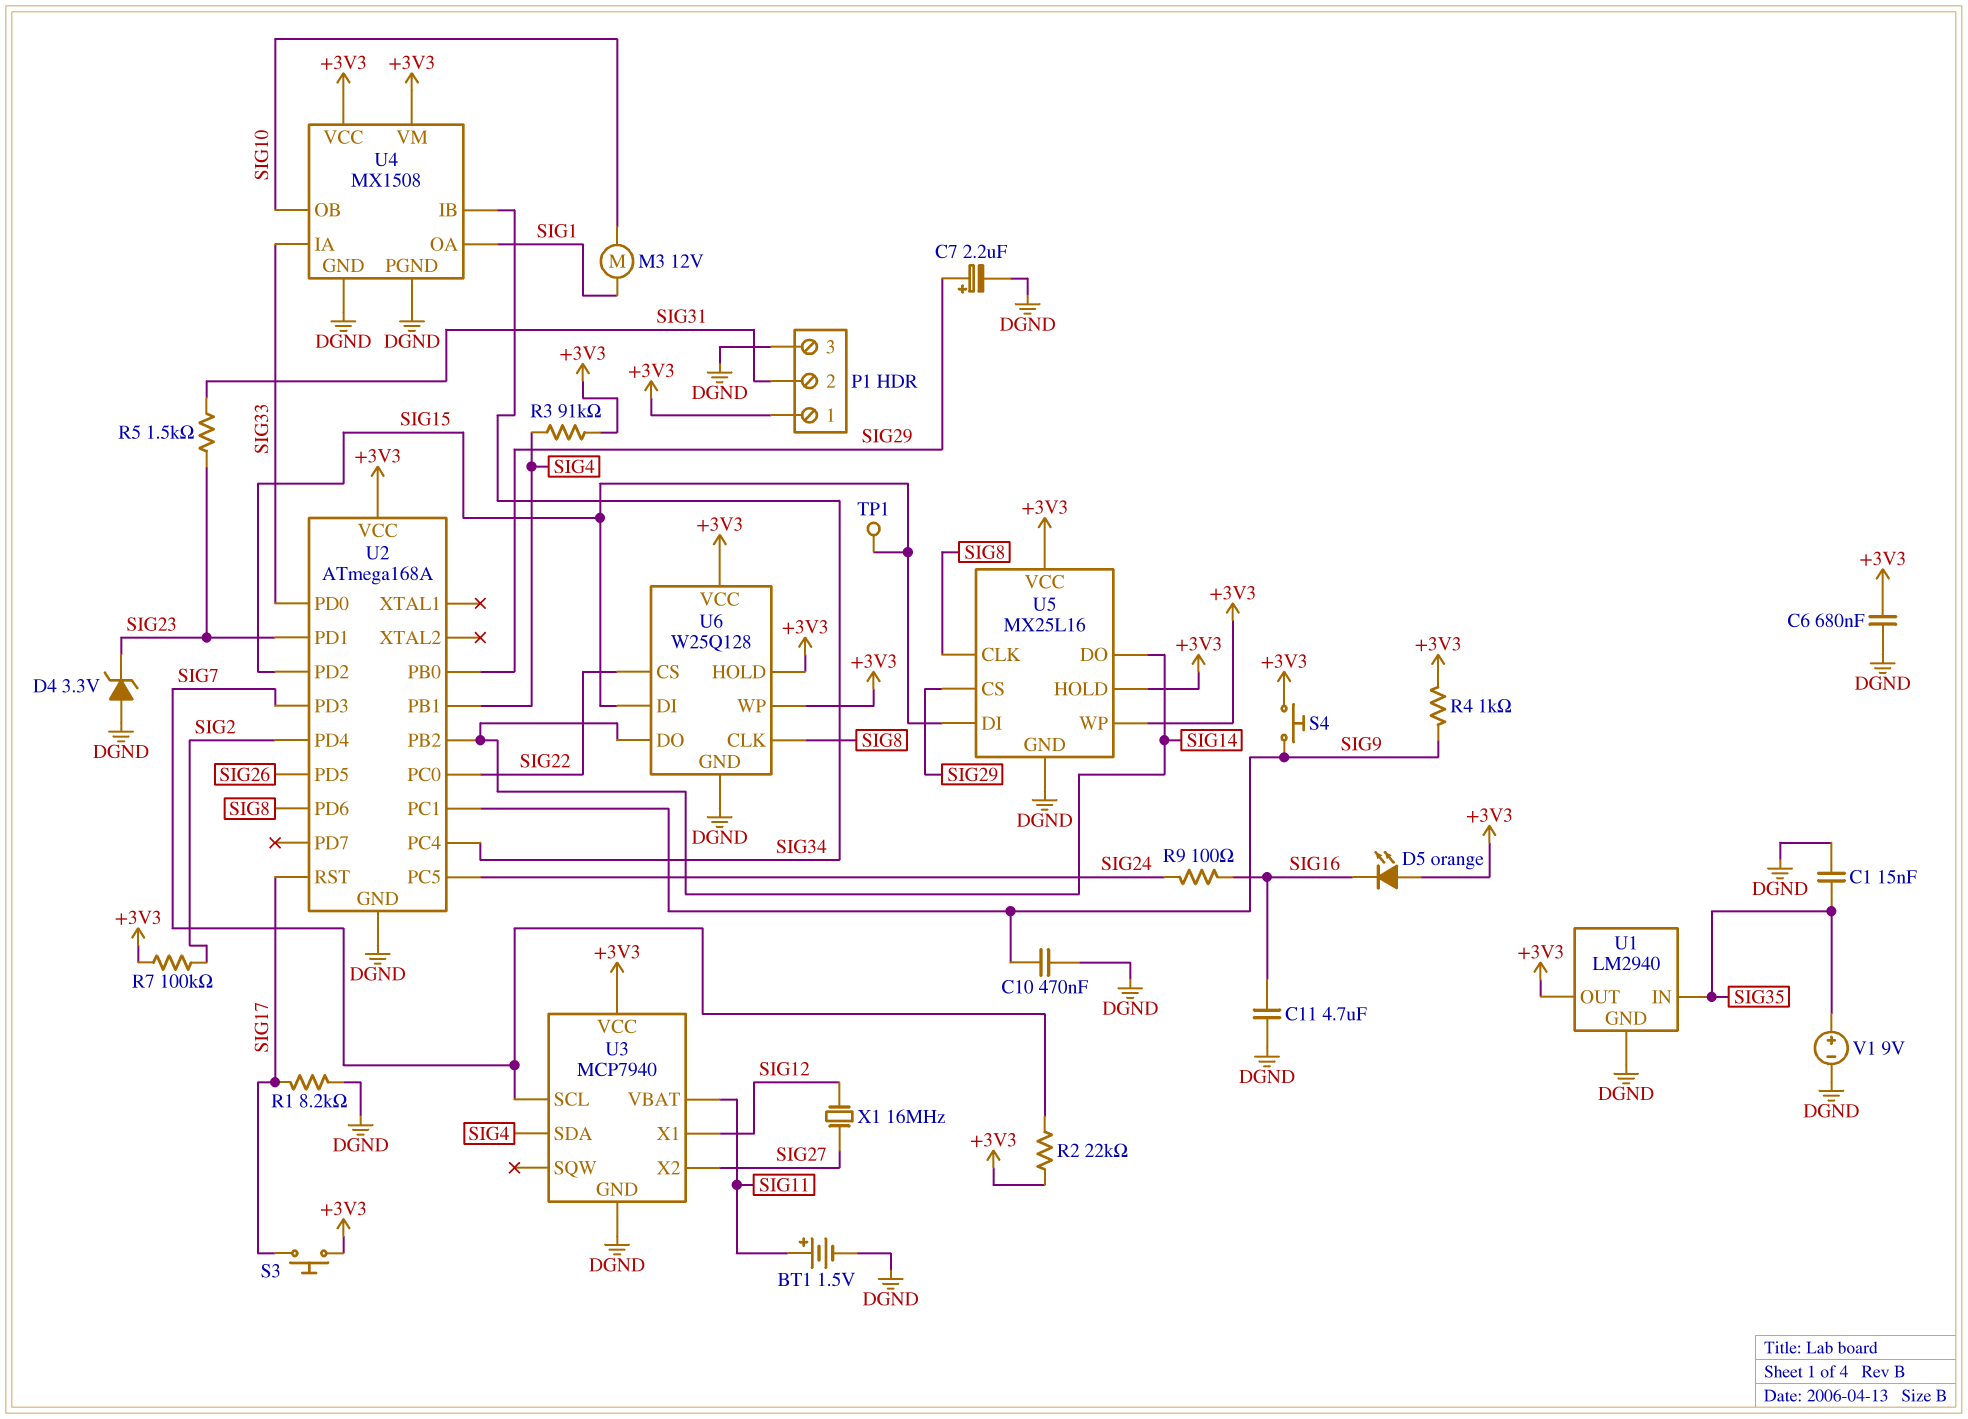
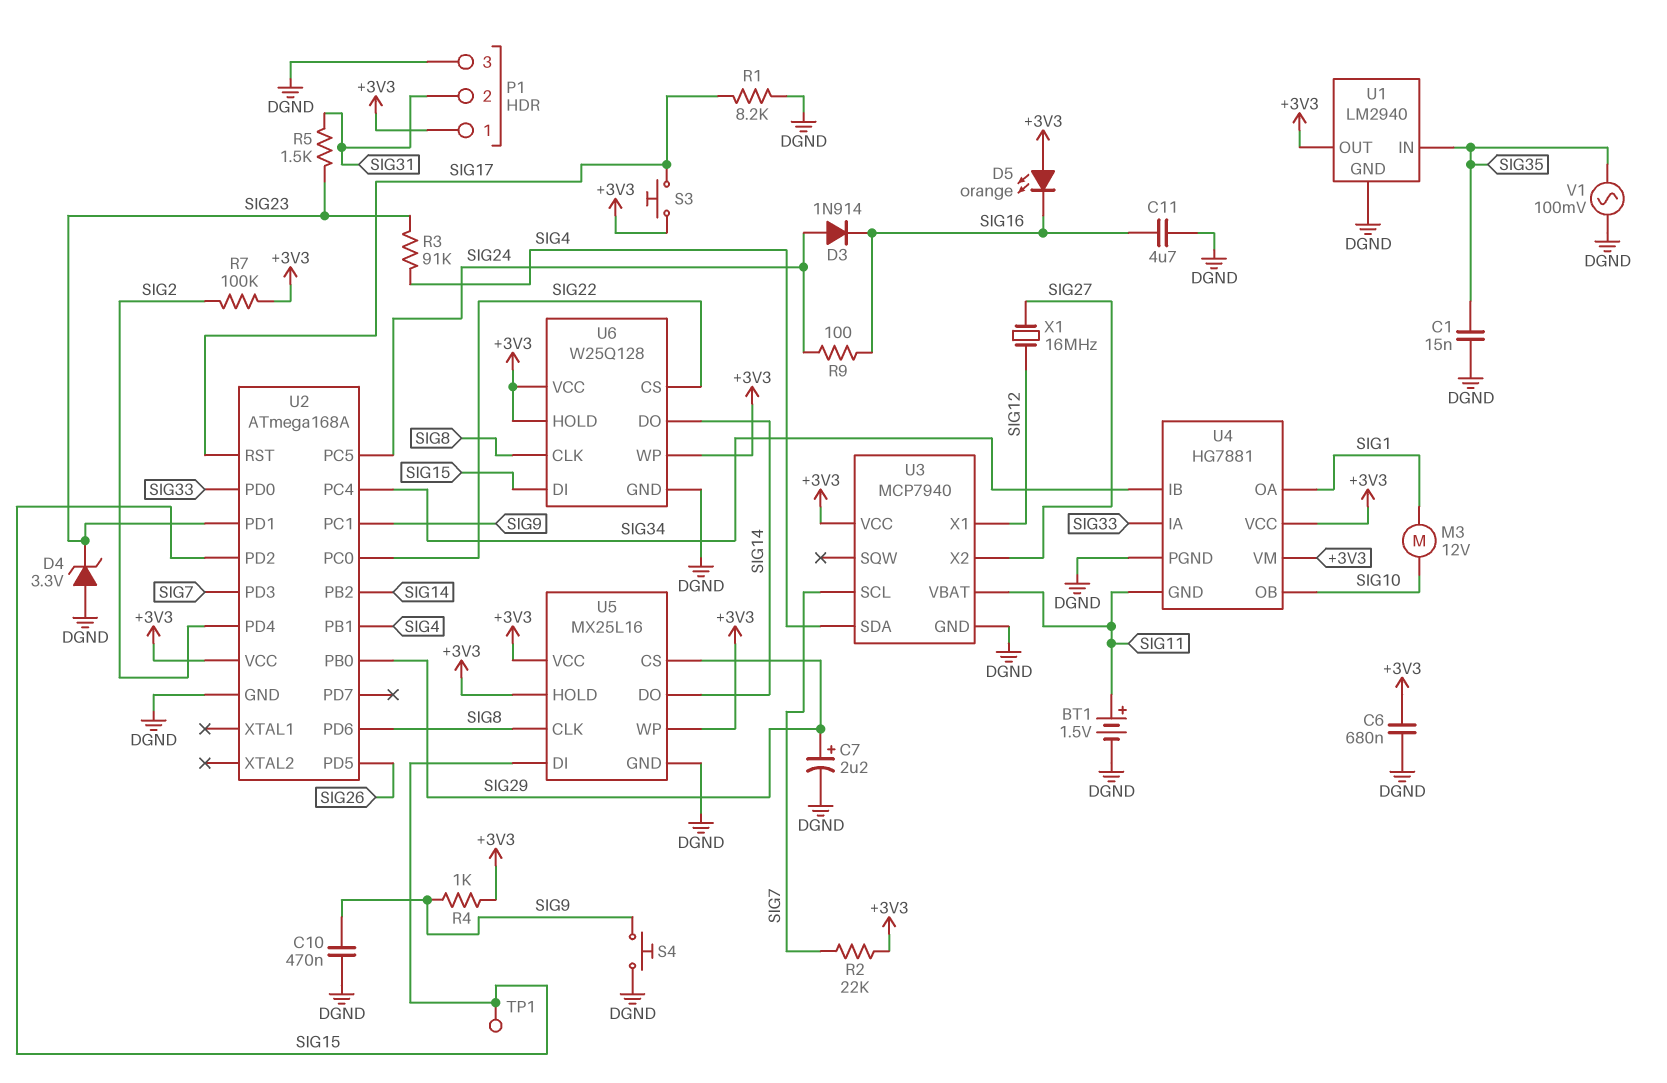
D3: none -> diode 1N914 (A SIG24, K SIG16)
R3: 91k (+3V3, SIG4) -> 91k (SIG4, SIG23)
S4: button (+3V3, SIG9) -> button (DGND, SIG9)
U4: MX1508 -> HG7881
U4 pin GND: DGND -> SIG11
V1: 9V (plus SIG35, minus DGND) -> AC 100mV (DGND, SIG35)

